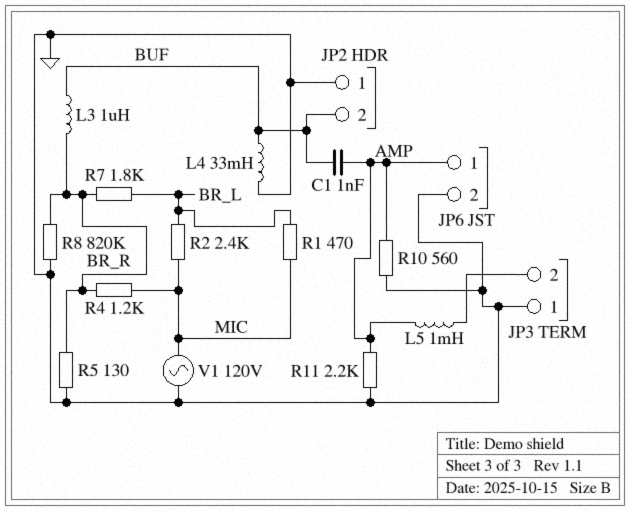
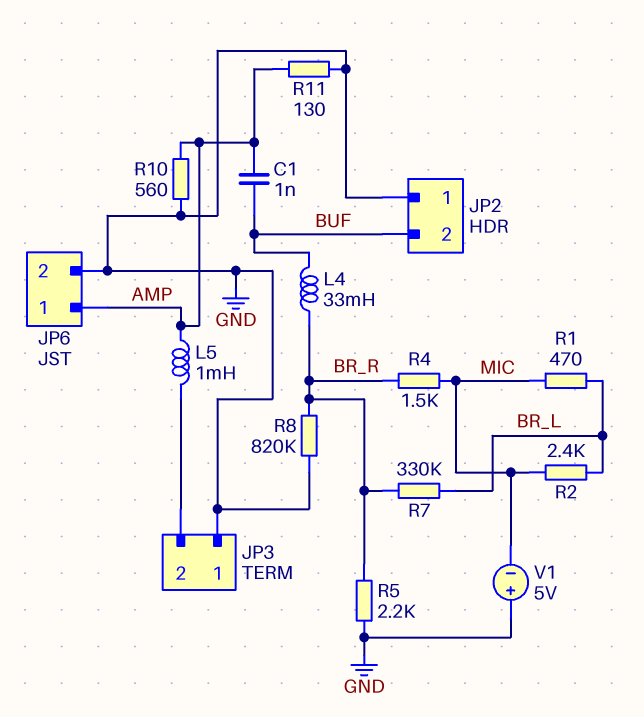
L3: 1uH (BR_R, BUF) -> none
L4: 33mH (BUF, GND) -> 33mH (BR_R, BUF)
R4: 1.2k (BR_R, MIC) -> 1.5k (BR_R, MIC)
R5: 130 (BR_R, GND) -> 2.2k (BR_R, GND)
R7: 1.8k (BR_L, BR_R) -> 330k (BR_L, BR_R)
R11: 2.2k (AMP, GND) -> 130 (AMP, GND)
V1: AC 120V (GND, MIC) -> 5V (plus GND, minus MIC)

